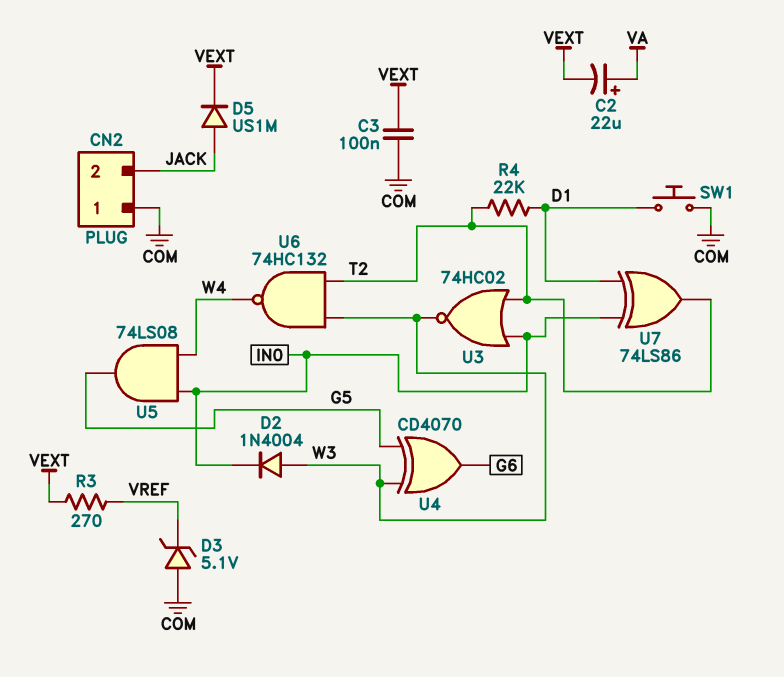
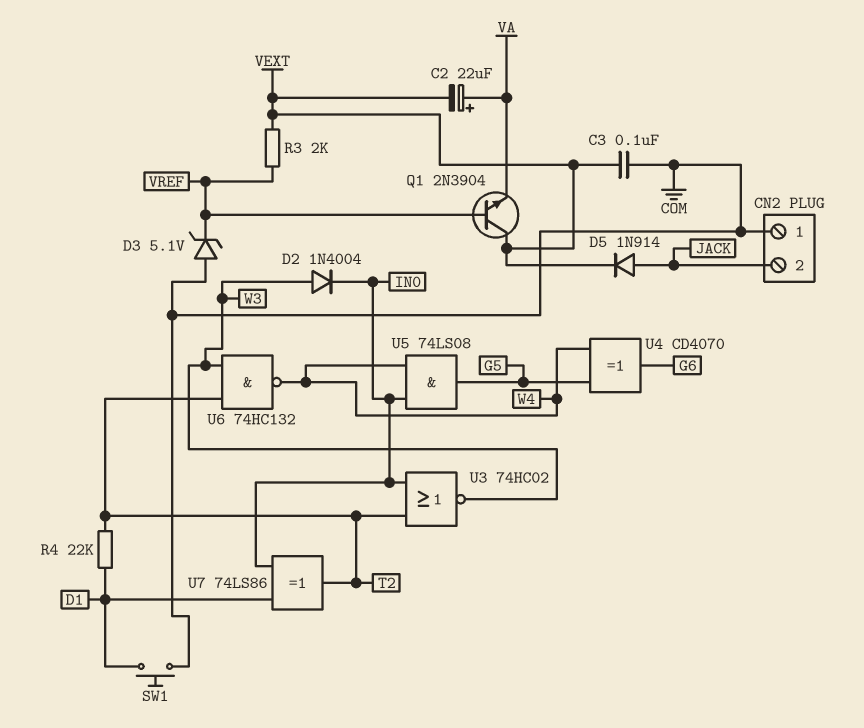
D5: diode US1M (A JACK, K VEXT) -> diode 1N914 (A JACK, K VEXT)
Q1: none -> NPN 2N3904 (B VREF, C VEXT, E VA)
R3: 270 (VEXT, VREF) -> 2k (VEXT, VREF)
U4: XOR CD4070 (in G5, in W3, out G6) -> XOR CD4070 (in G5, in W4, out G6)

